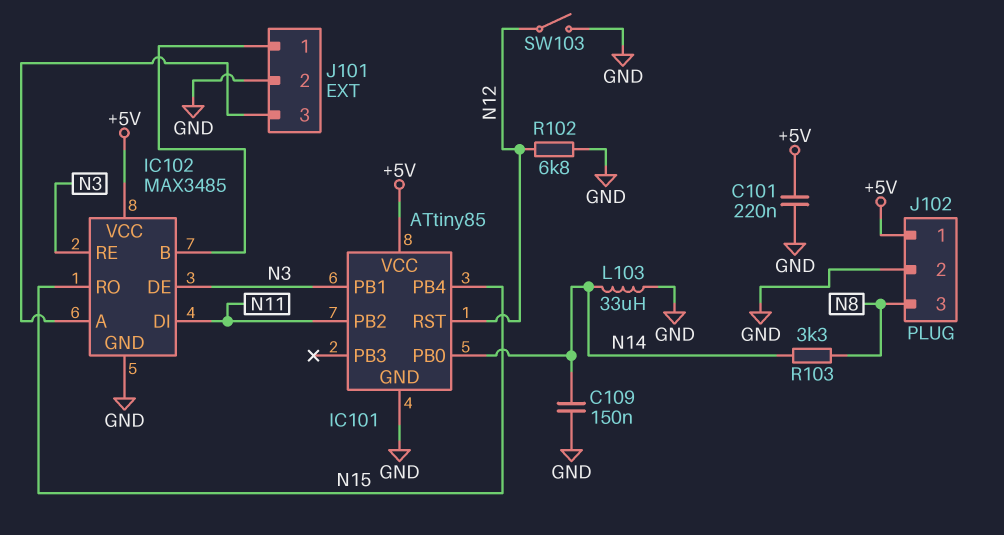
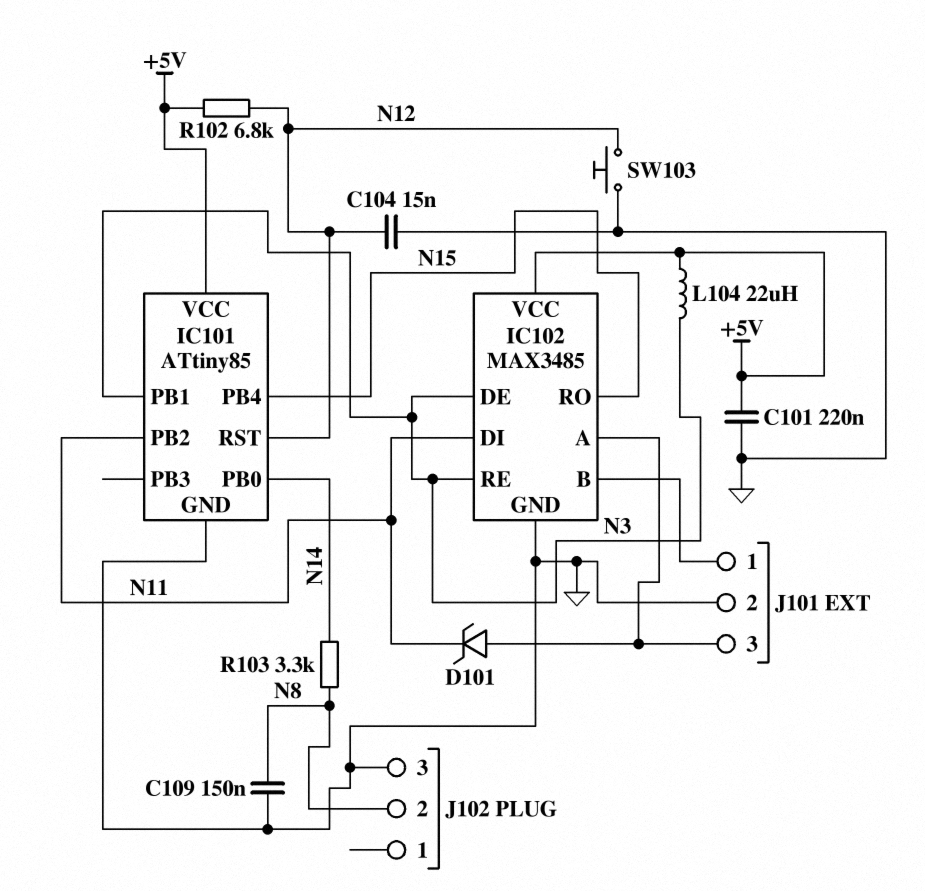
C104: none -> 15nF (GND, N12)
C109: 150nF (GND, N14) -> 150nF (GND, N8)
D101: none -> zener (A IC102/A, K N11)
J102 pin 1: +5V -> none
J102 pin 2: GND -> N8
J102 pin 3: N8 -> GND
L103: 33uH (GND, N14) -> none
L104: none -> 22uH (+5V, N3)
R102: 6.8k (GND, N12) -> 6.8k (+5V, N12)
SW103: switch (GND, N12) -> button (GND, N12)

